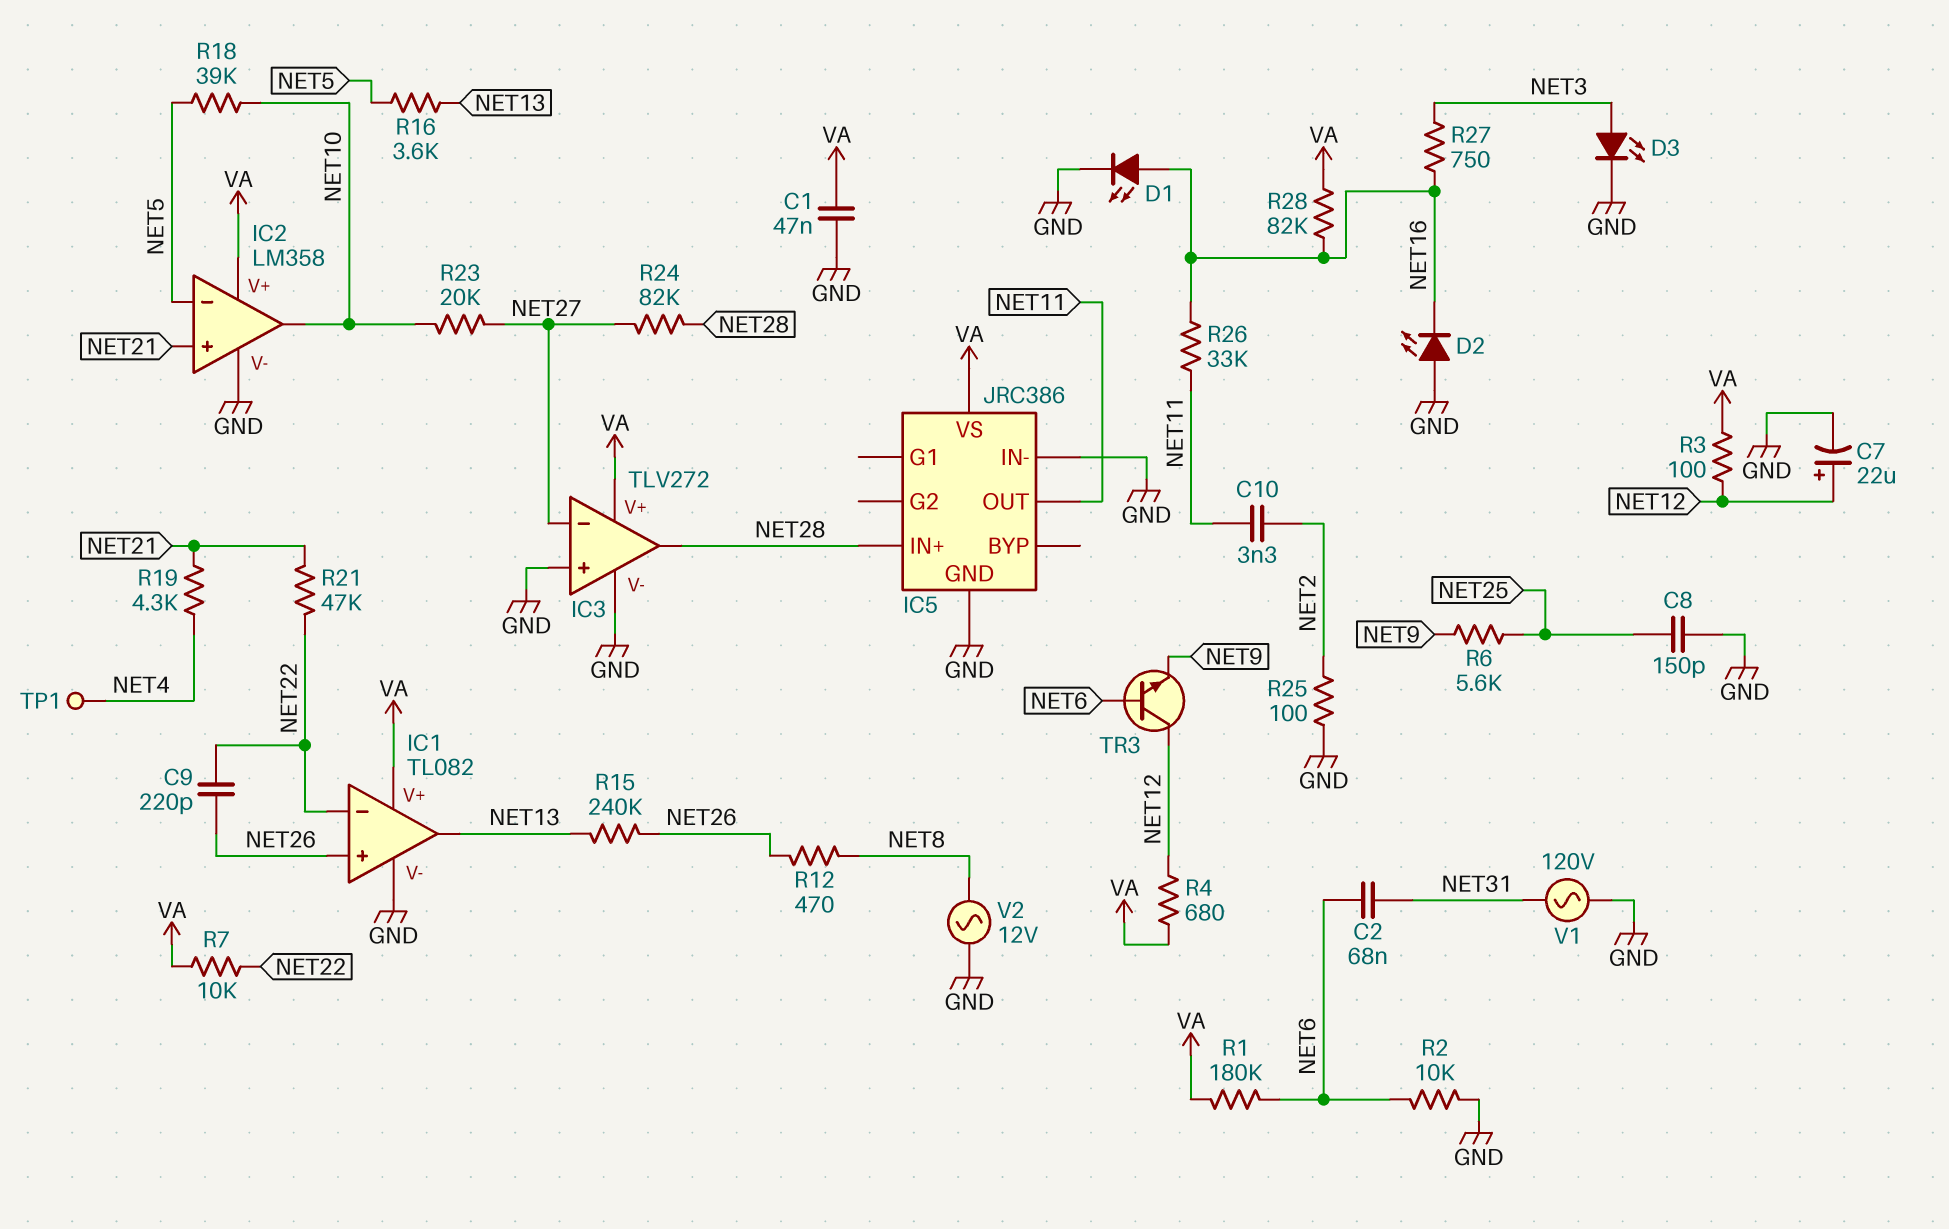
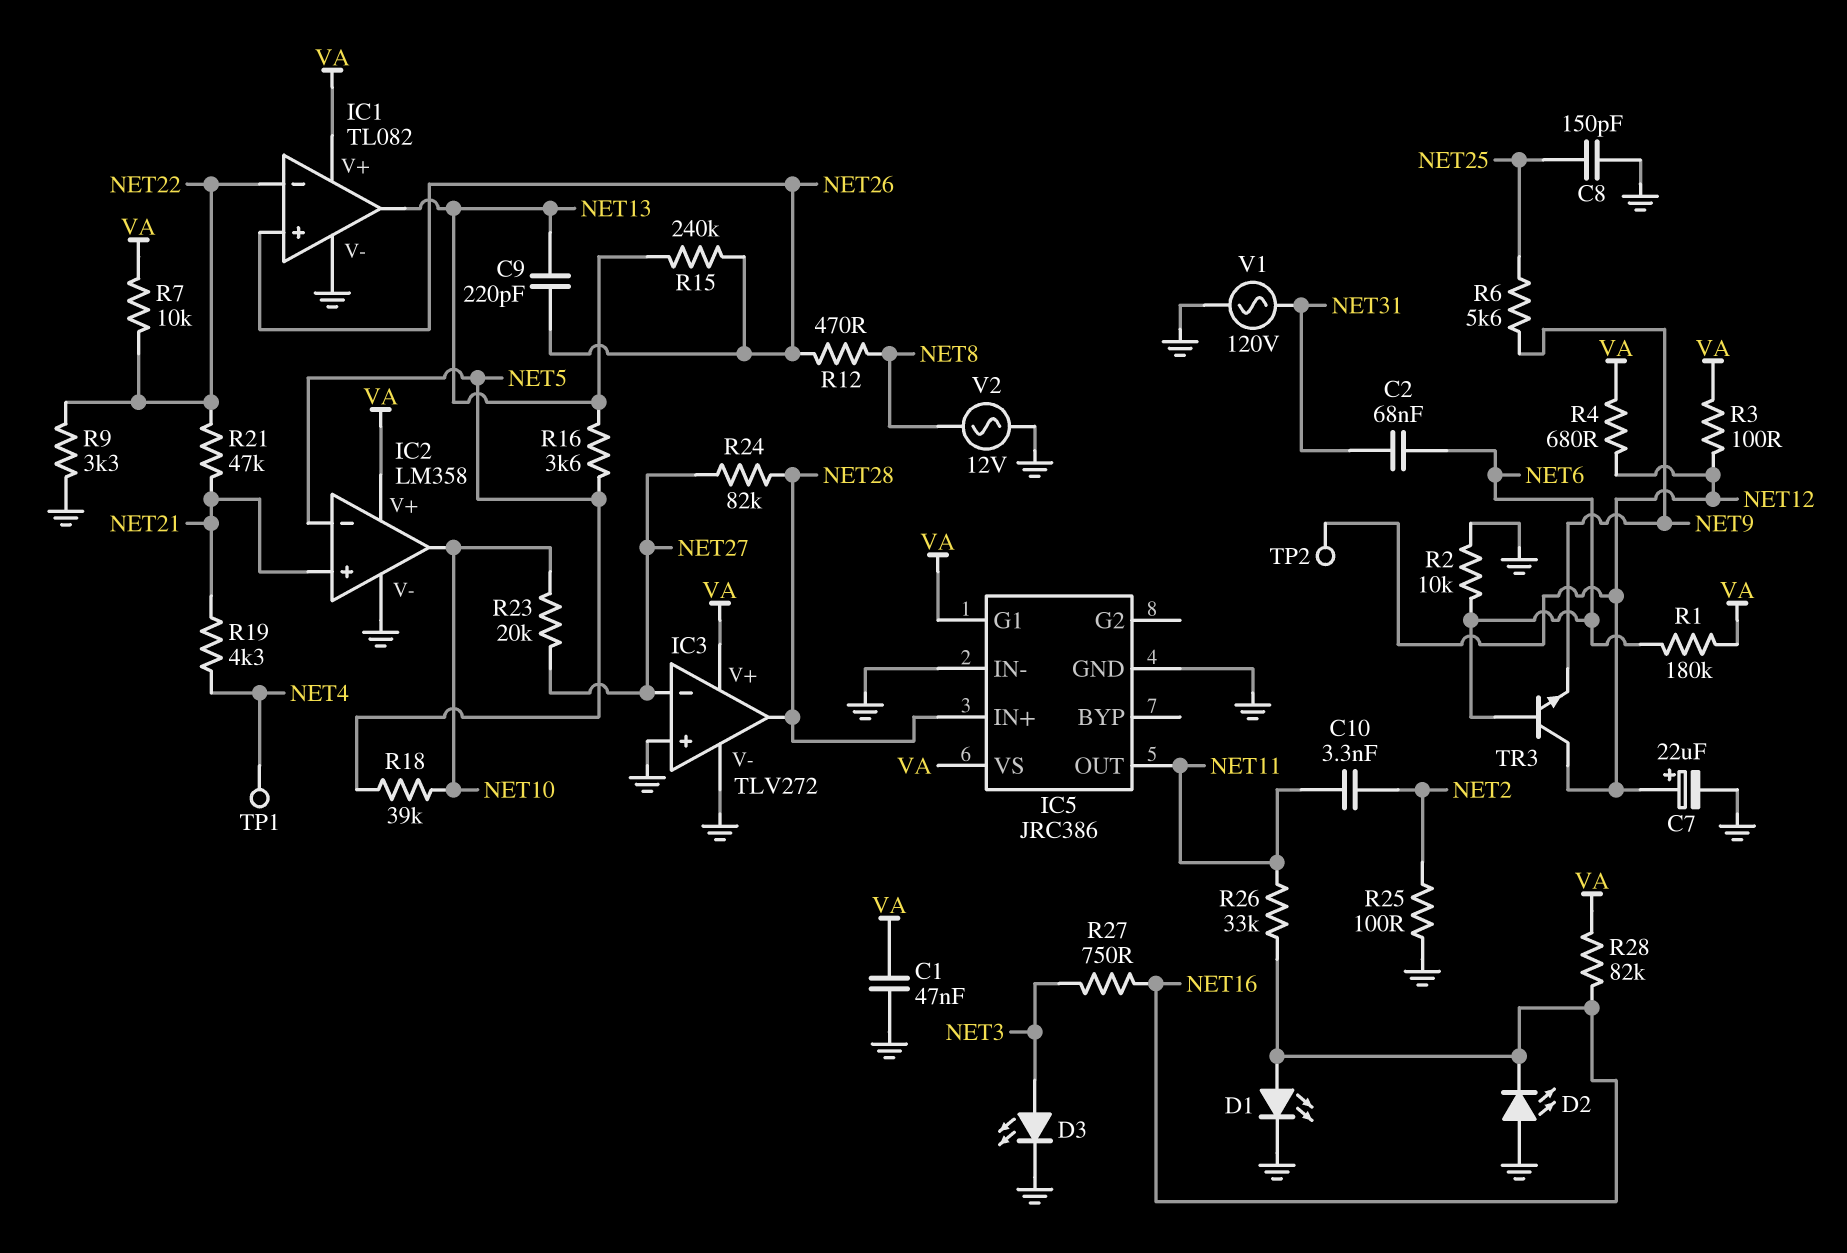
C9: 220pF (NET22, NET26) -> 220pF (NET13, NET26)
IC5 pin G1: none -> VA
R9: none -> 3.3k (GND, NET22)
TP2: none -> test point (NET12)

